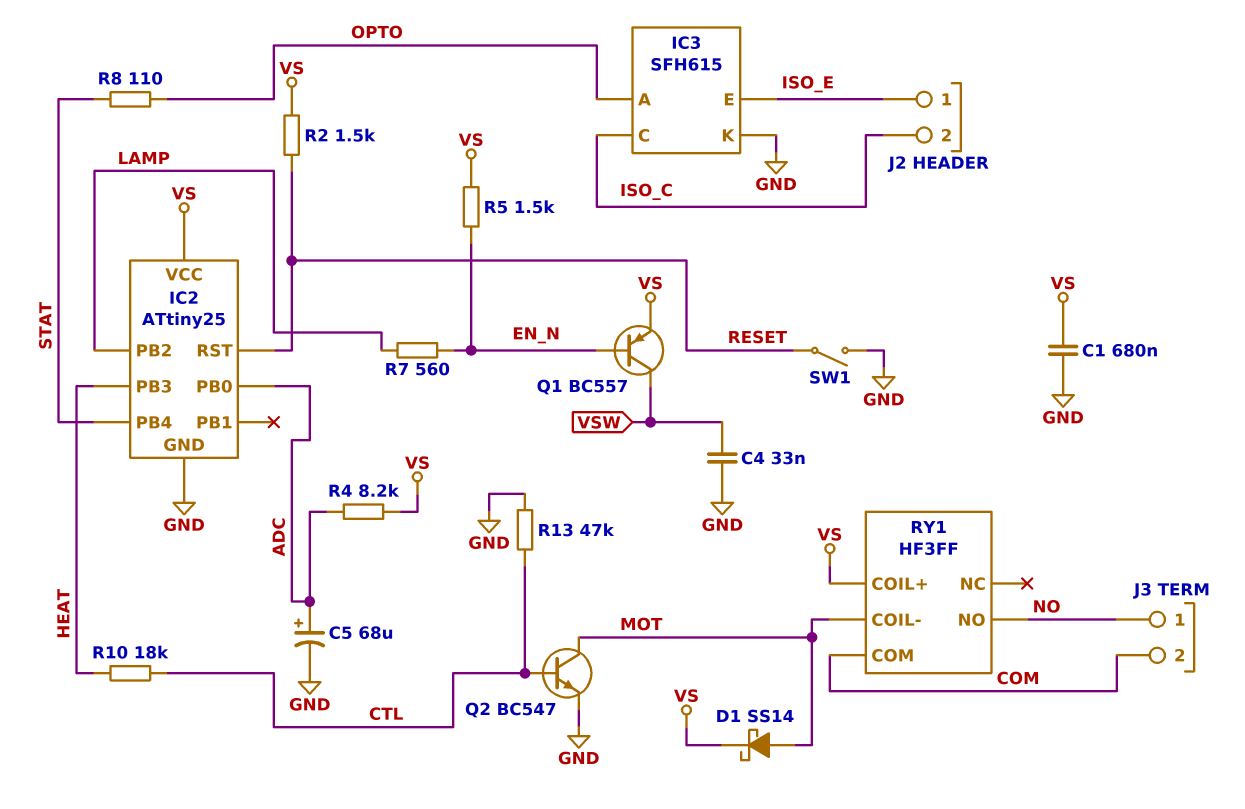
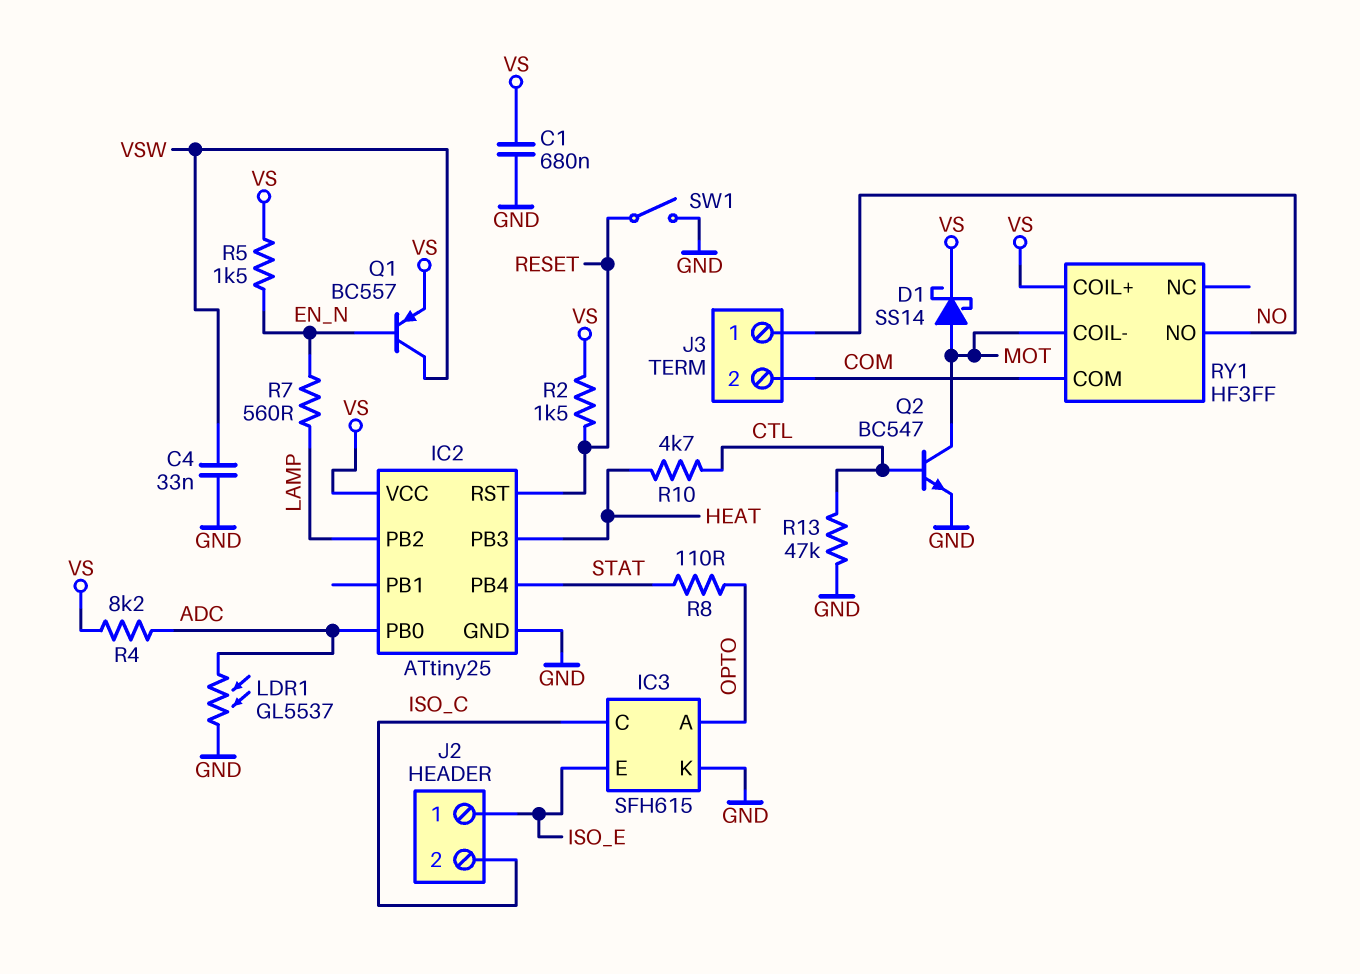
C5: 68uF (plus ADC, minus GND) -> none
LDR1: none -> GL5537 (ADC, GND)
R10: 18k (CTL, HEAT) -> 4.7k (CTL, HEAT)

